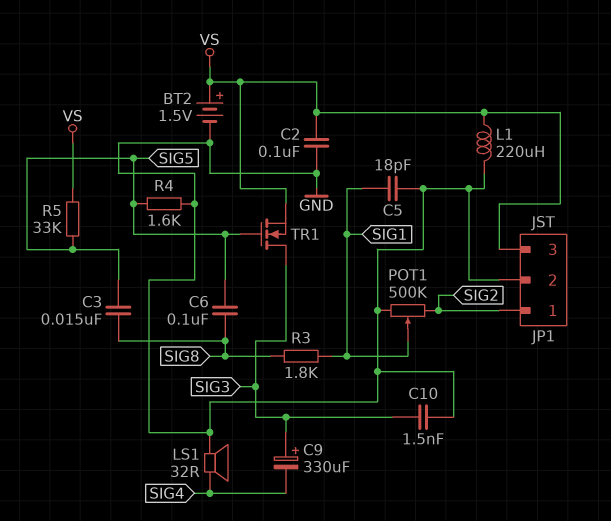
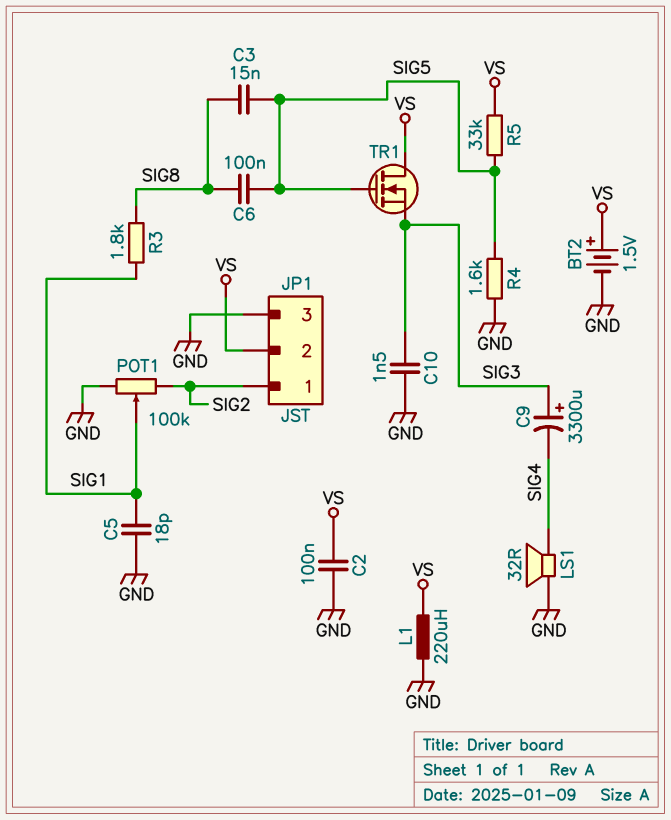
C9: 330uF (plus SIG3, minus SIG4) -> 3300uF (plus SIG3, minus SIG4)
JP1 pin 2: GND -> VS
JP1 pin 3: VS -> GND
POT1: 500k (GND, SIG2, wiper SIG1) -> 100k (GND, SIG2, wiper SIG1)
TR1: NMOS (G SIG5, D SIG3, S VS) -> NMOS (G SIG5, D VS, S SIG3)

